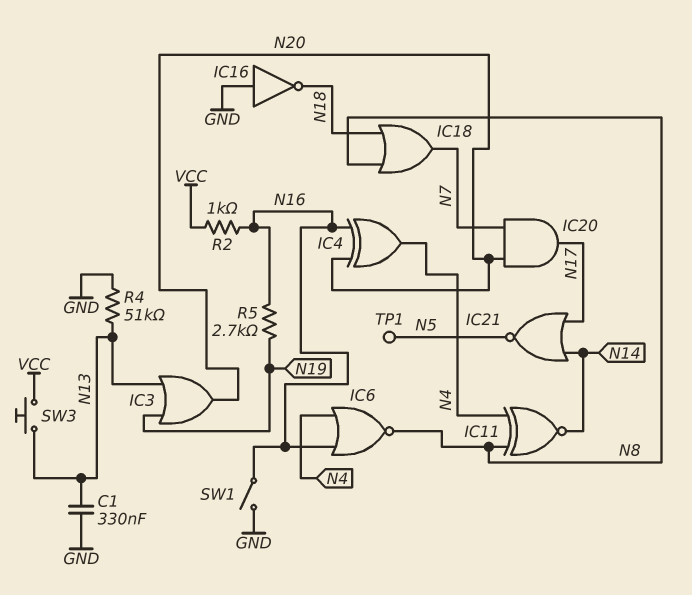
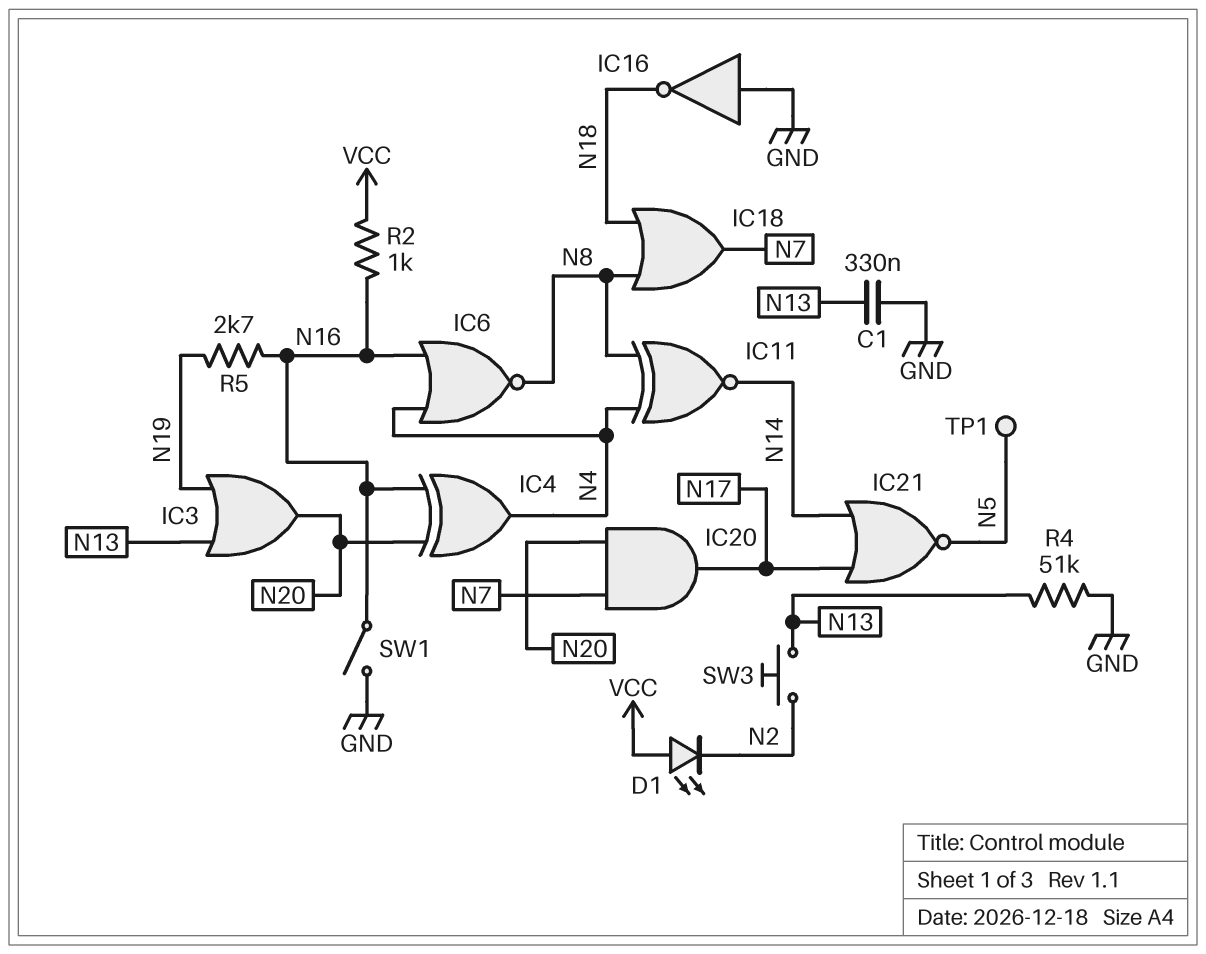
D1: none -> LED (A VCC, K N2)
SW3: button (N13, VCC) -> button (N2, N13)

